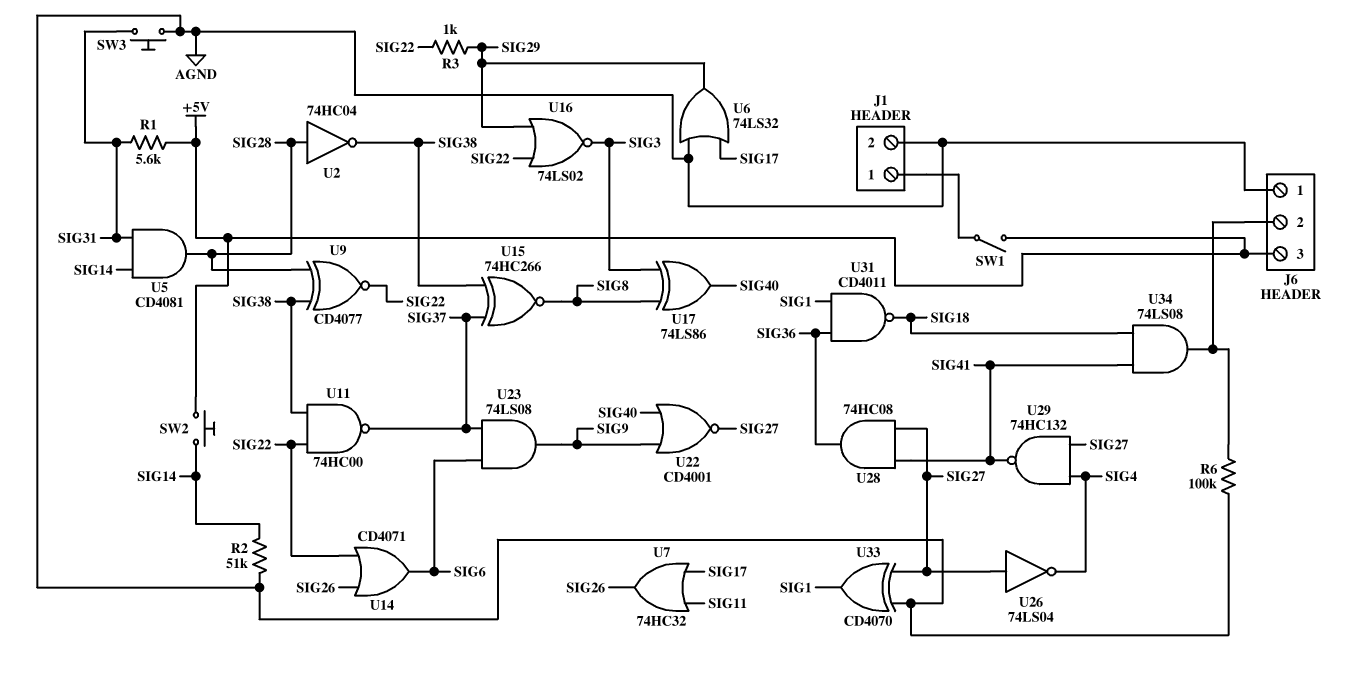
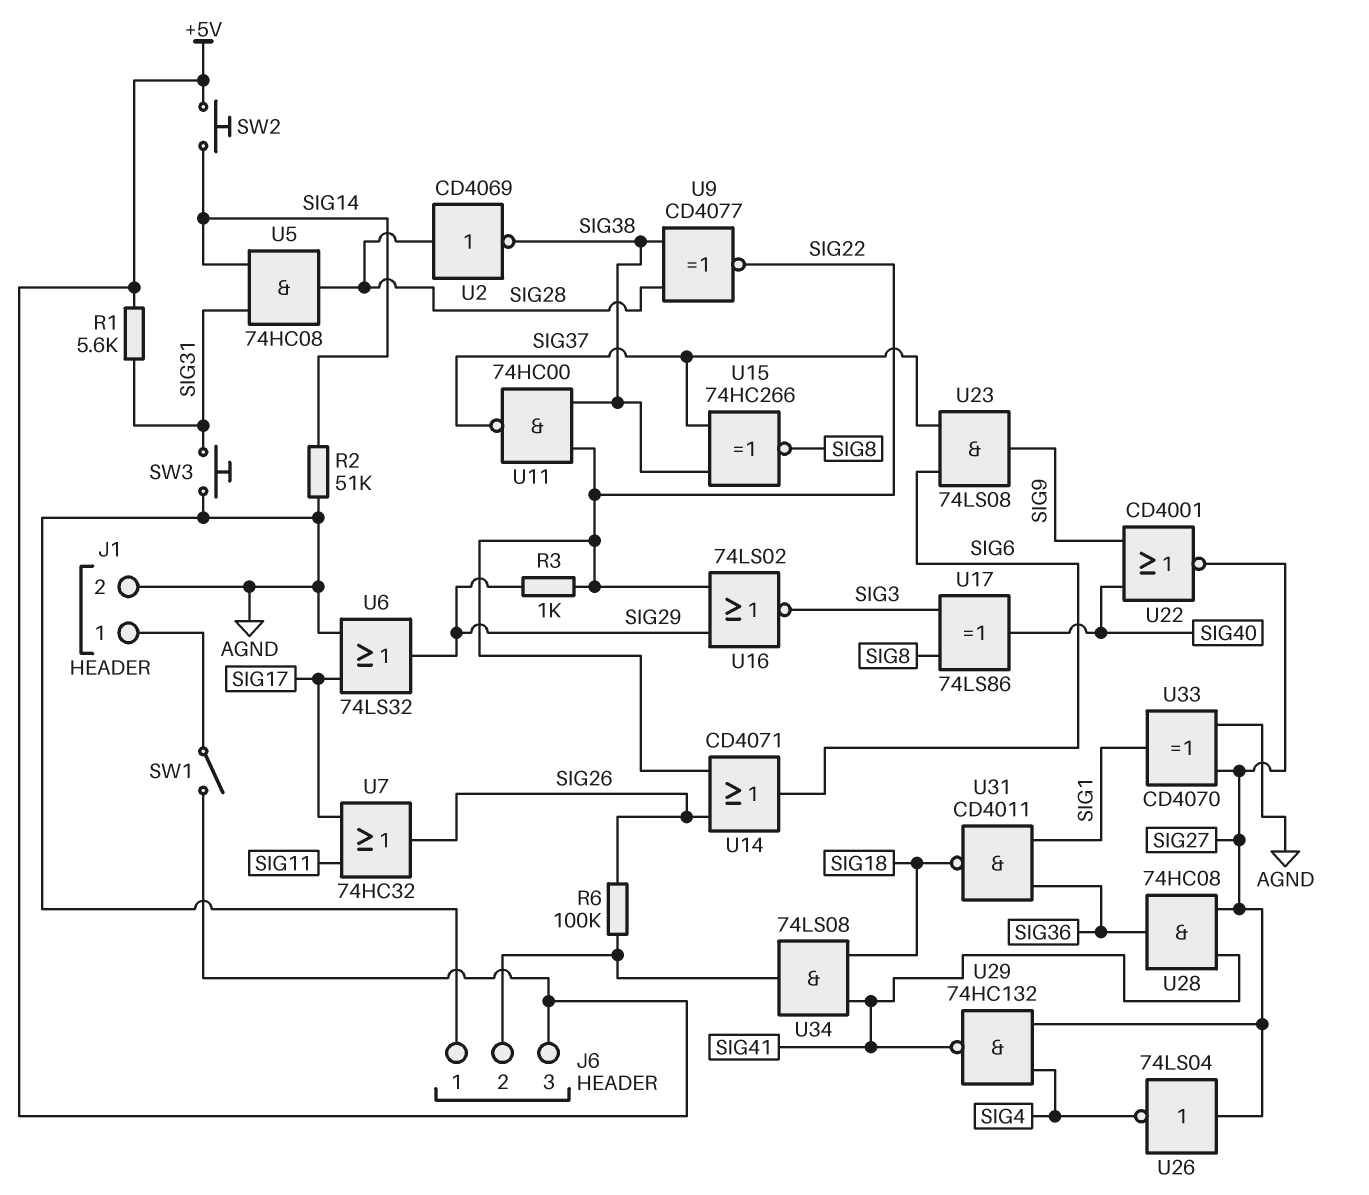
R6: 100k (AGND, J6/2) -> 100k (J6/2, SIG26)
U2: NOT 74HC04 (in SIG28, out SIG38) -> NOT CD4069 (in SIG28, out SIG38)
U5: AND CD4081 (in SIG14, in SIG31, out SIG28) -> AND 74HC08 (in SIG14, in SIG31, out SIG28)

